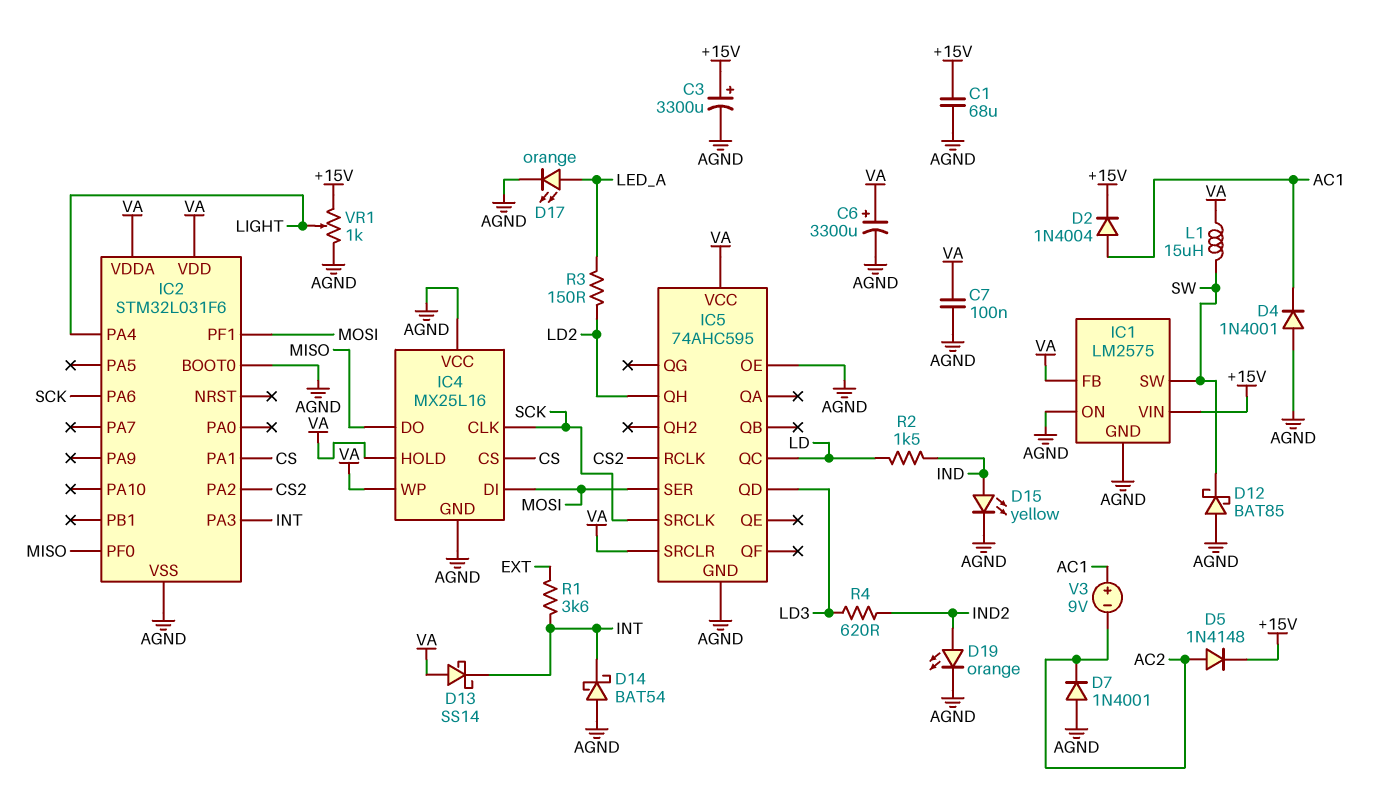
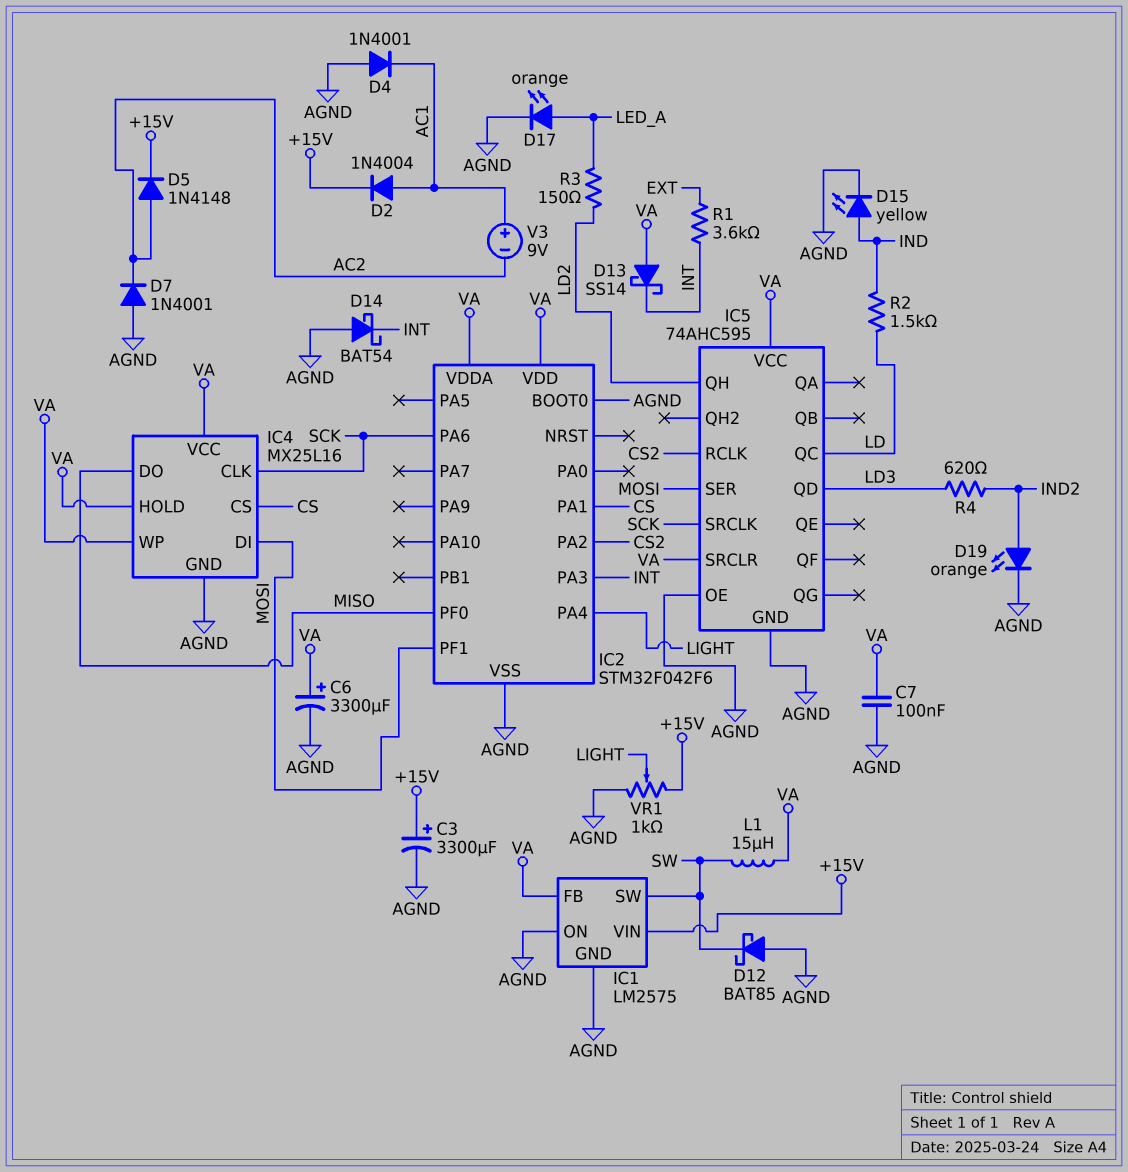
C1: 68uF (+15V, AGND) -> none
IC2: STM32L031F6 -> STM32F042F6
IC4 pin VCC: AGND -> VA

